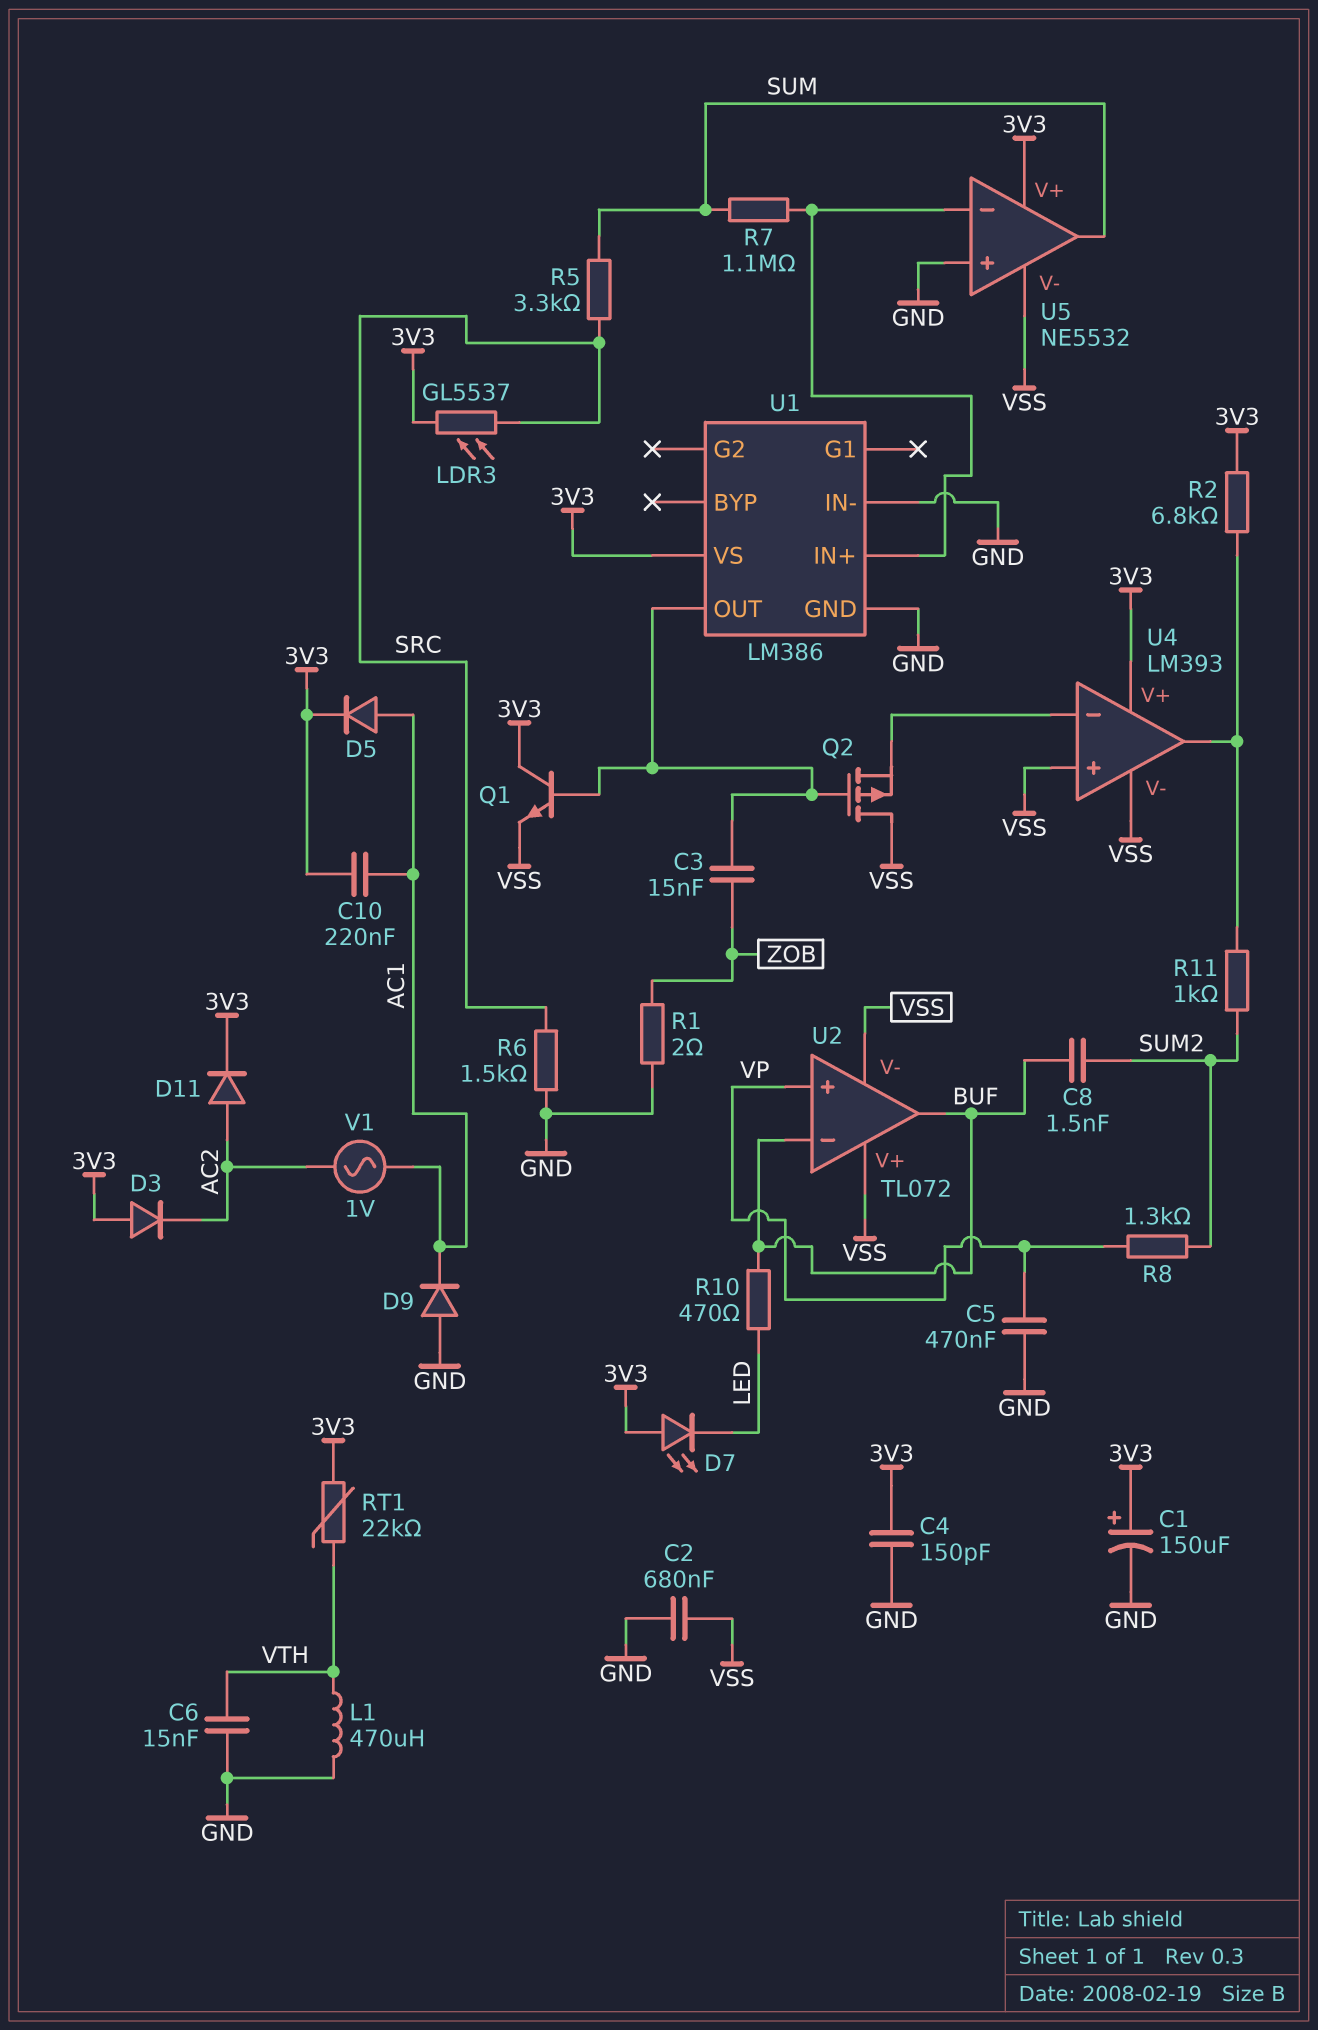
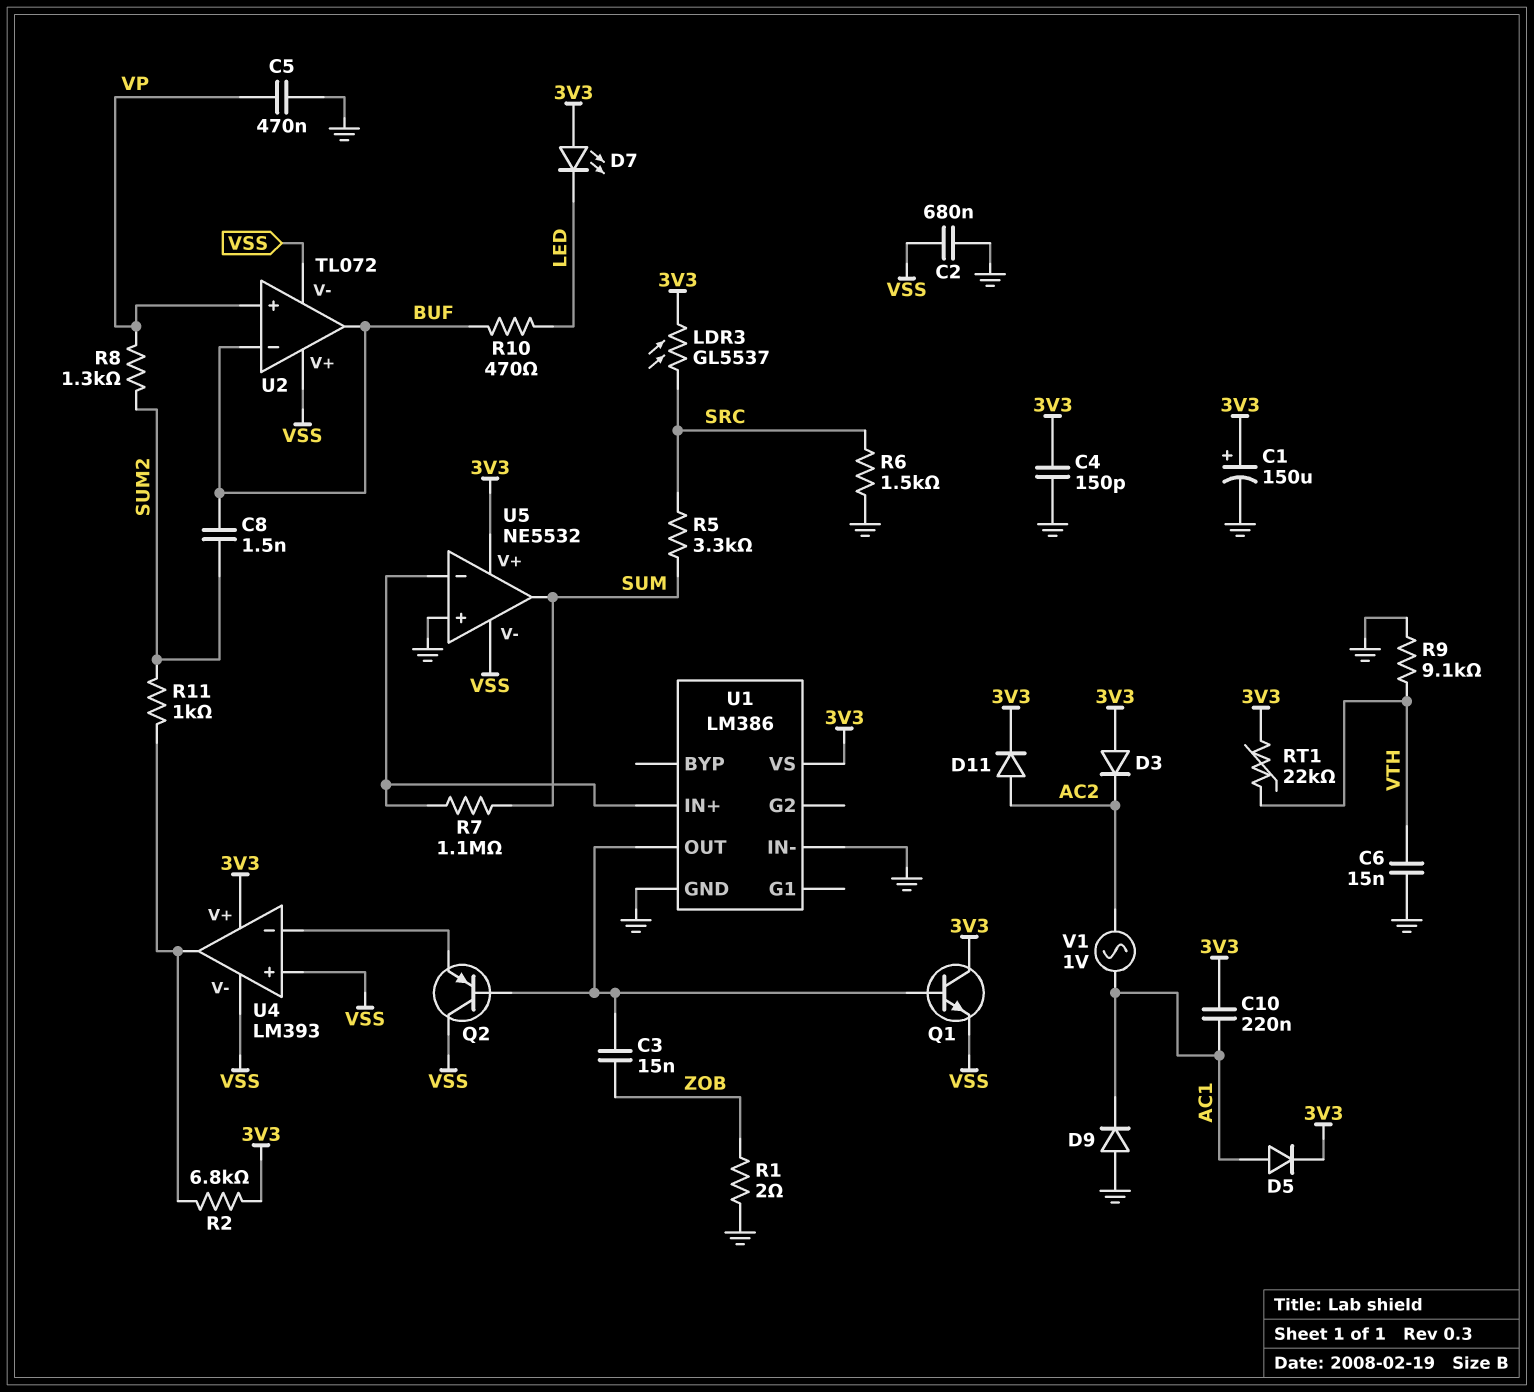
L1: 470uH (GND, VTH) -> none
Q2: PMOS (G U1/OUT, D VSS, S U4/in-) -> PNP (B U1/OUT, C VSS, E U4/in-)
R9: none -> 9.1k (GND, VTH)

